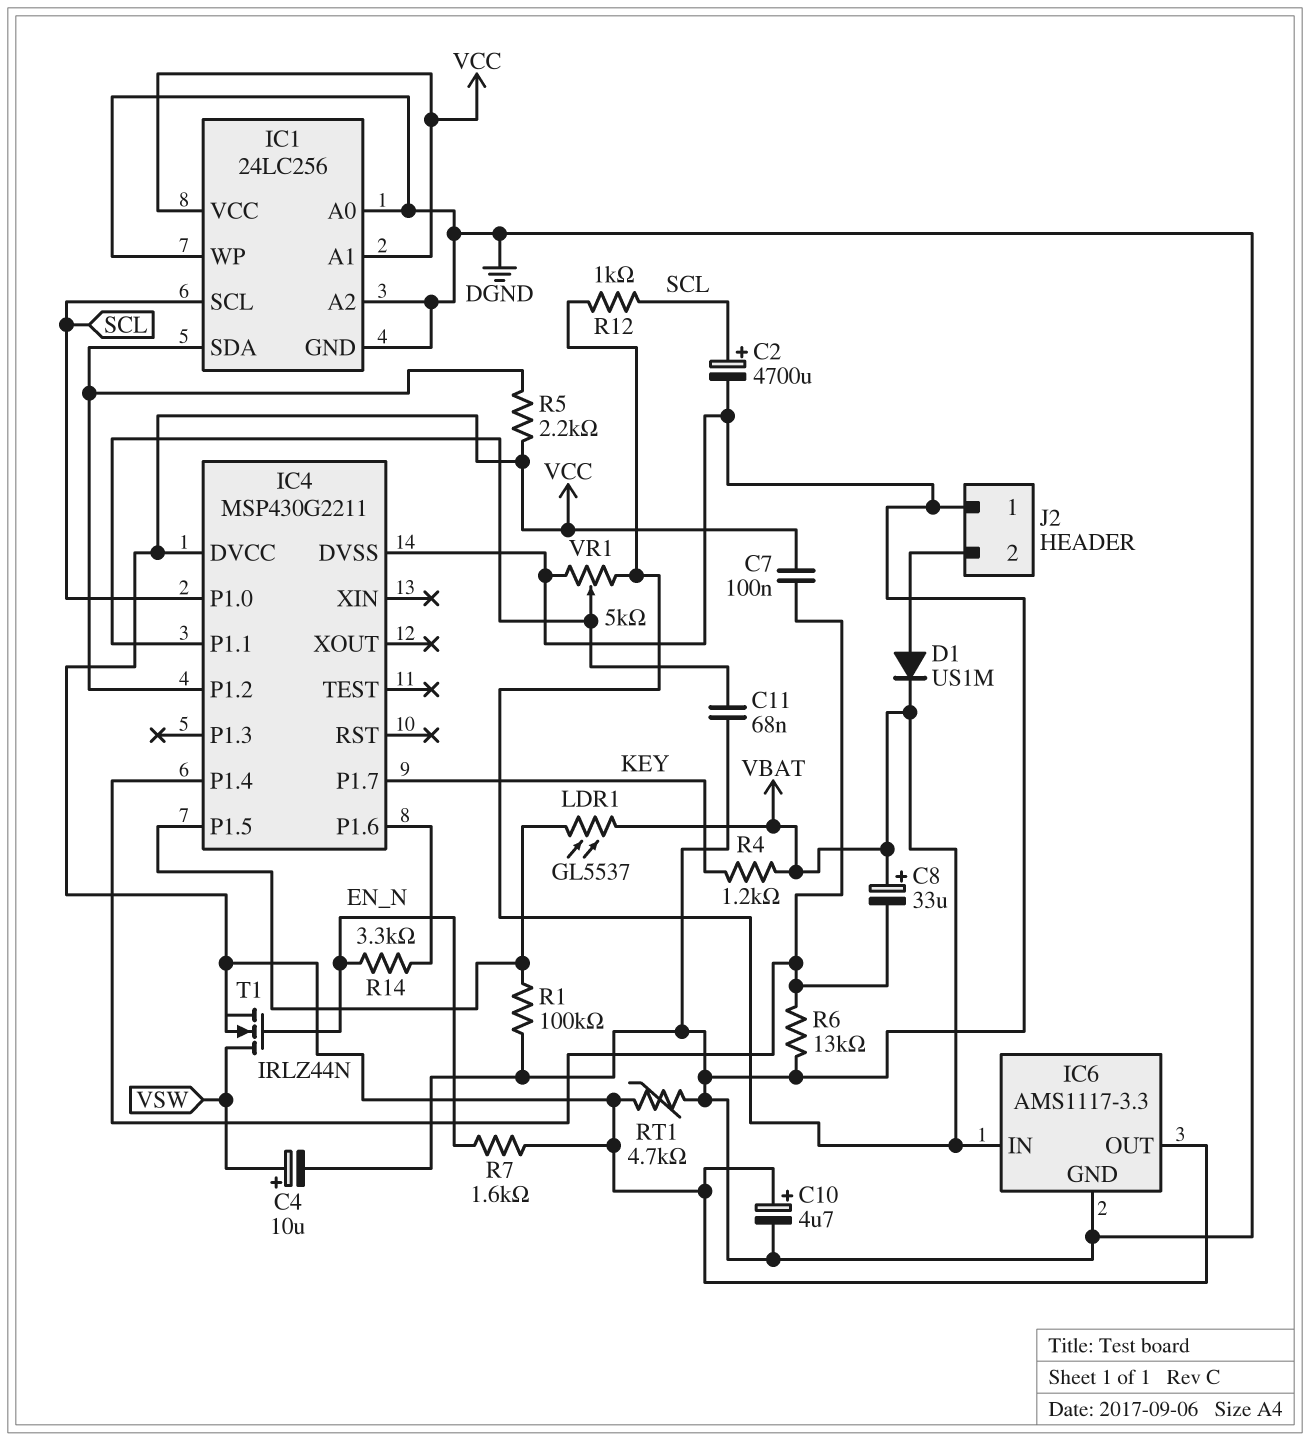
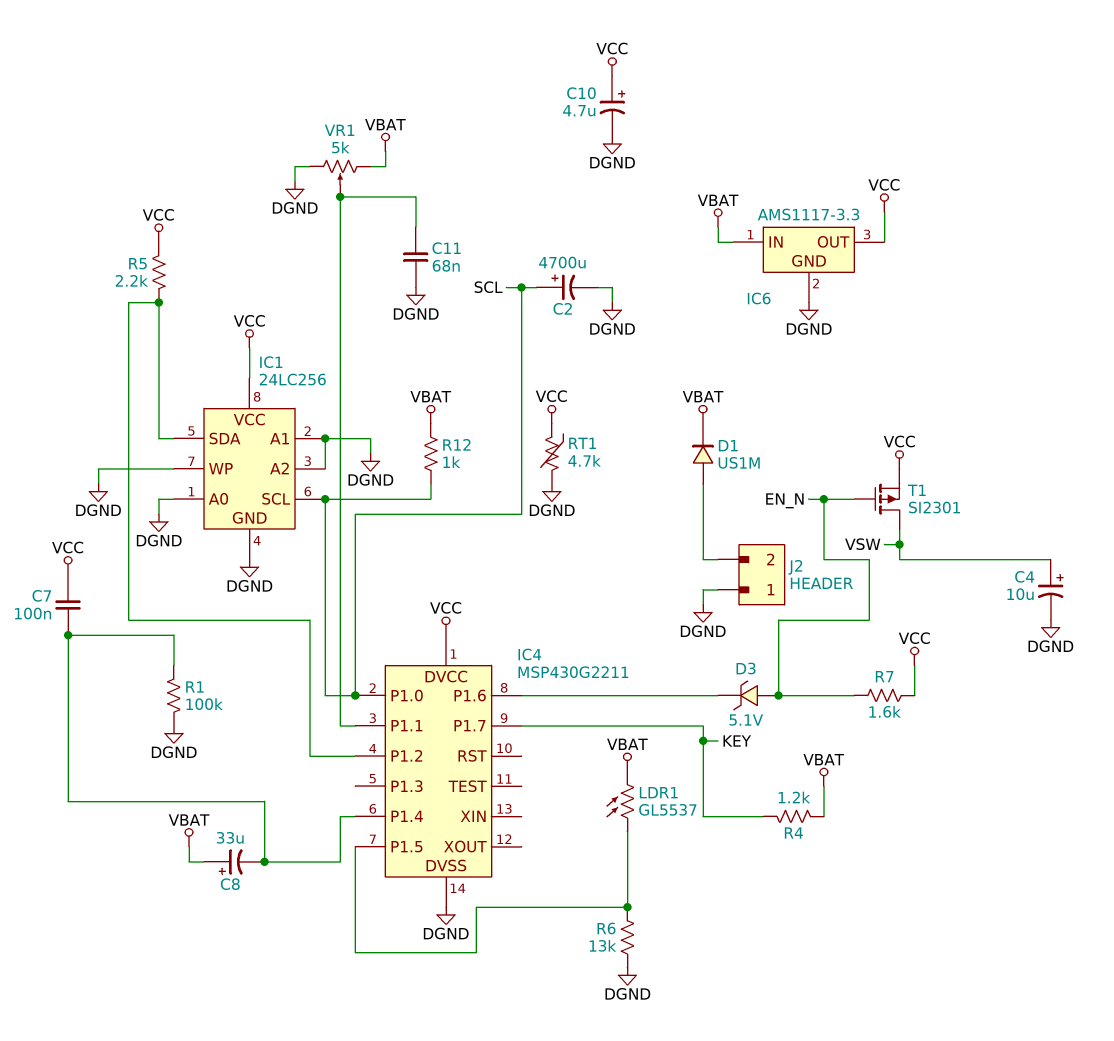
D3: none -> zener 5.1V (A EN_N, K IC4/P1.6)
IC1 pin A1: VCC -> DGND
R1: 100k (DGND, IC4/P1.5) -> 100k (DGND, IC4/P1.4)
R6: 13k (DGND, IC4/P1.4) -> 13k (DGND, IC4/P1.5)
R14: 3.3k (EN_N, IC4/P1.6) -> none
T1: NMOS IRLZ44N (G EN_N, D VSW, S VCC) -> PMOS SI2301 (G EN_N, D VSW, S VCC)

